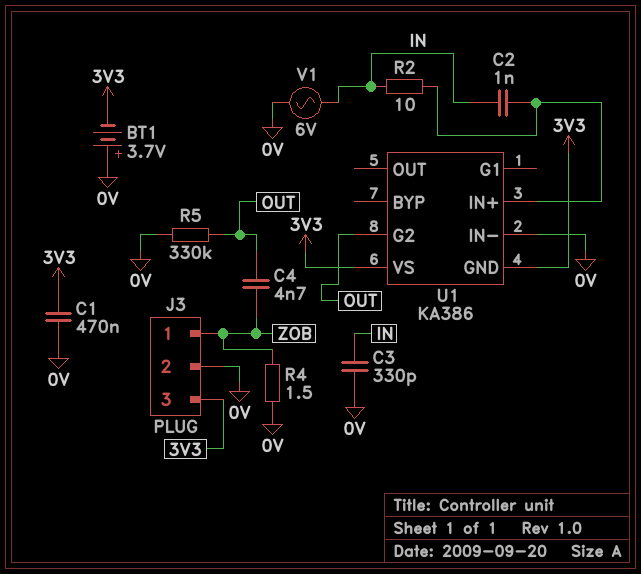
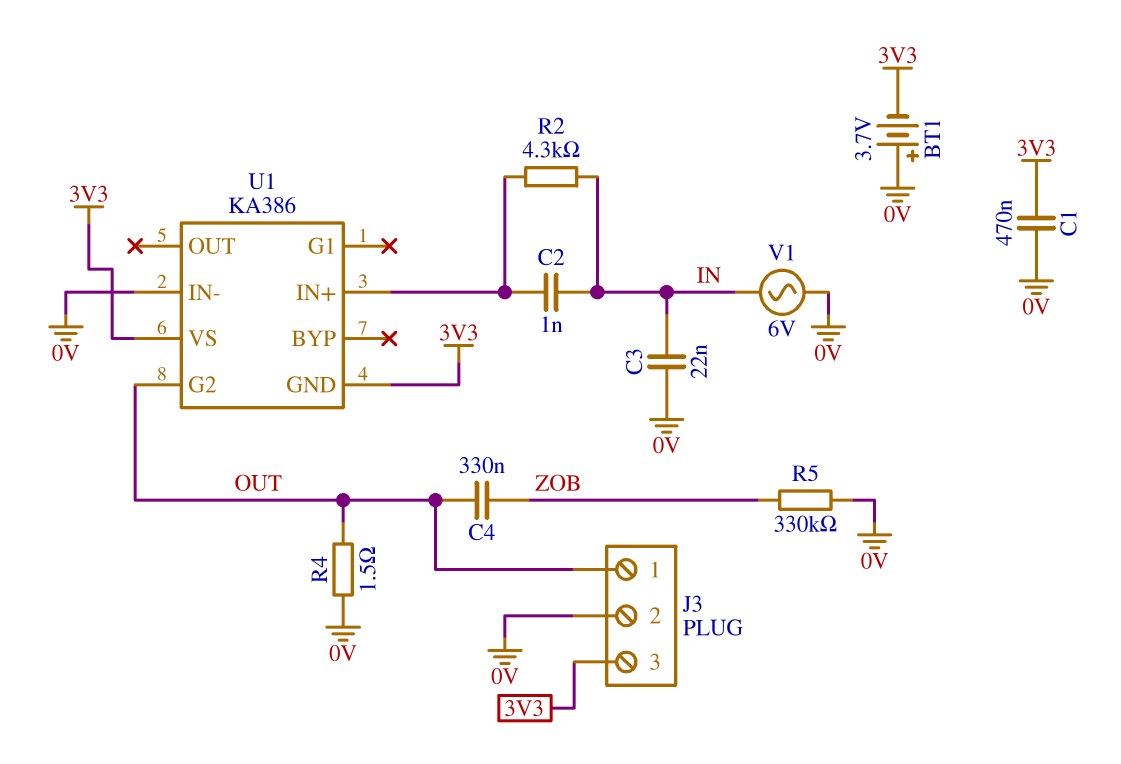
C3: 330pF (0V, IN) -> 22nF (0V, IN)
C4: 4.7nF (OUT, ZOB) -> 330nF (OUT, ZOB)
J3 pin 1: ZOB -> OUT
R2: 10 (IN, U1/IN+) -> 4.3k (IN, U1/IN+)
R4: 1.5 (0V, ZOB) -> 1.5 (0V, OUT)
R5: 330k (0V, OUT) -> 330k (0V, ZOB)

